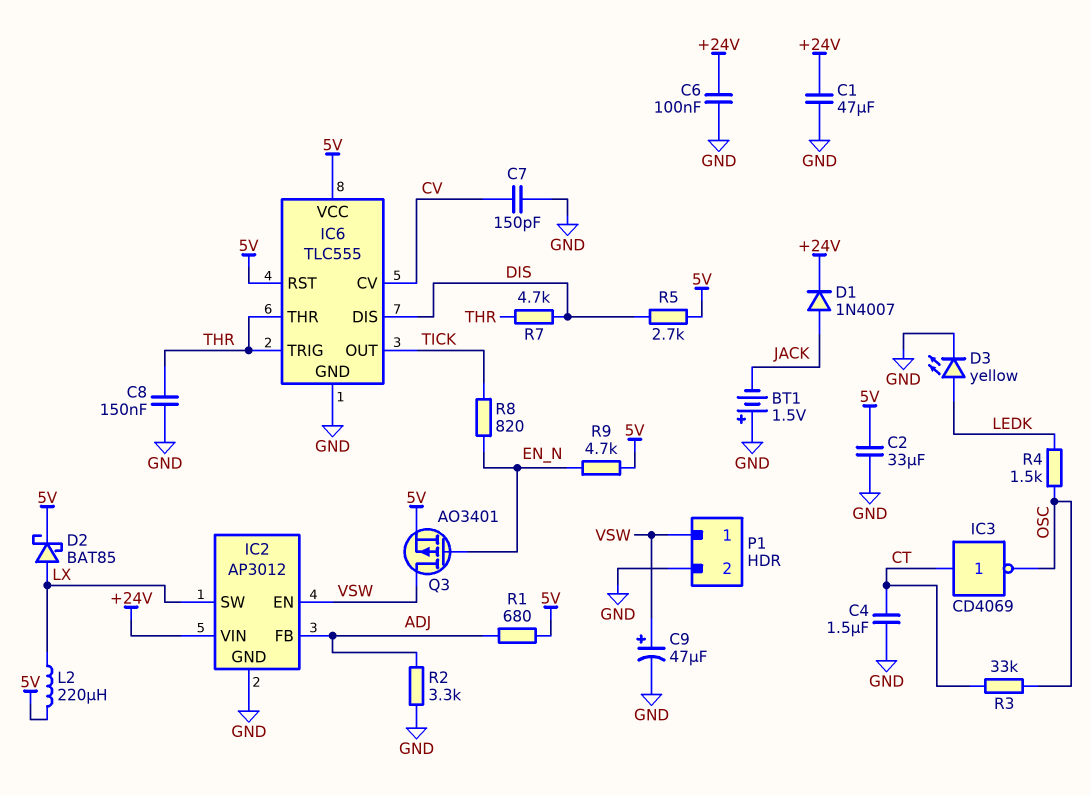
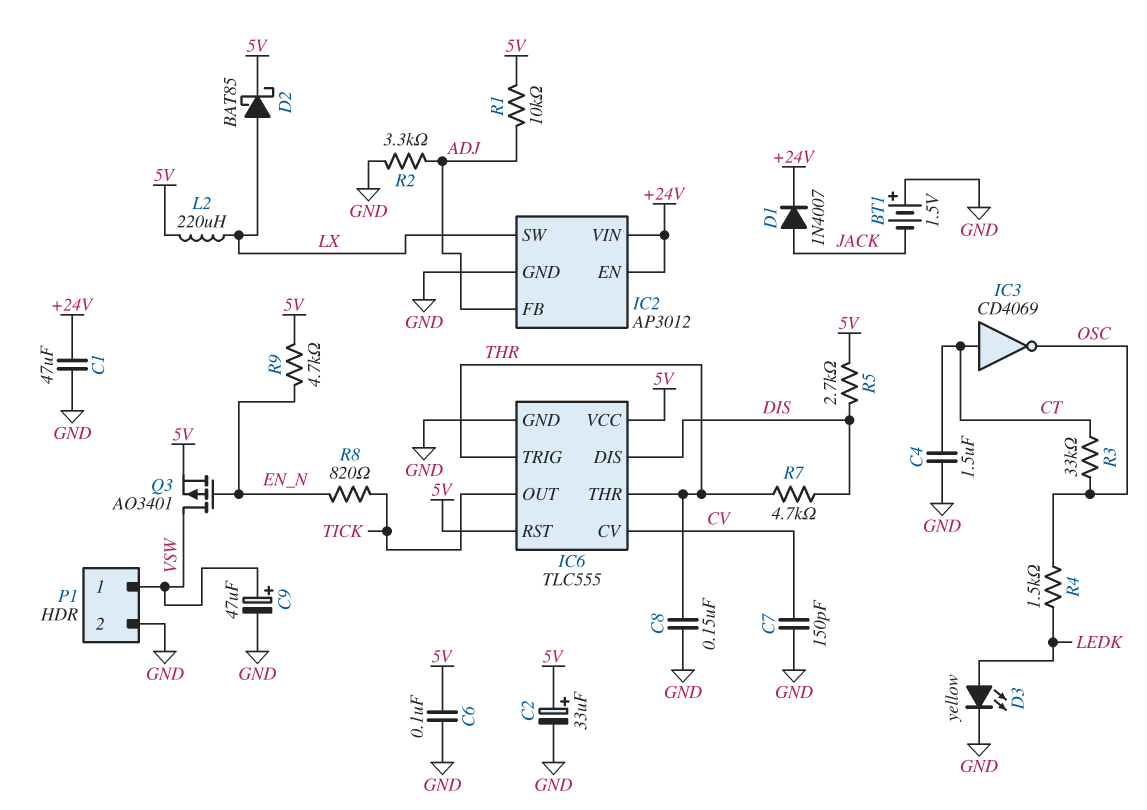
C2: 33uF (5V, GND) -> 33uF (plus 5V, minus GND)
C6: 100nF (+24V, GND) -> 100nF (5V, GND)
IC2 pin EN: VSW -> +24V
R1: 680 (5V, ADJ) -> 10k (5V, ADJ)

